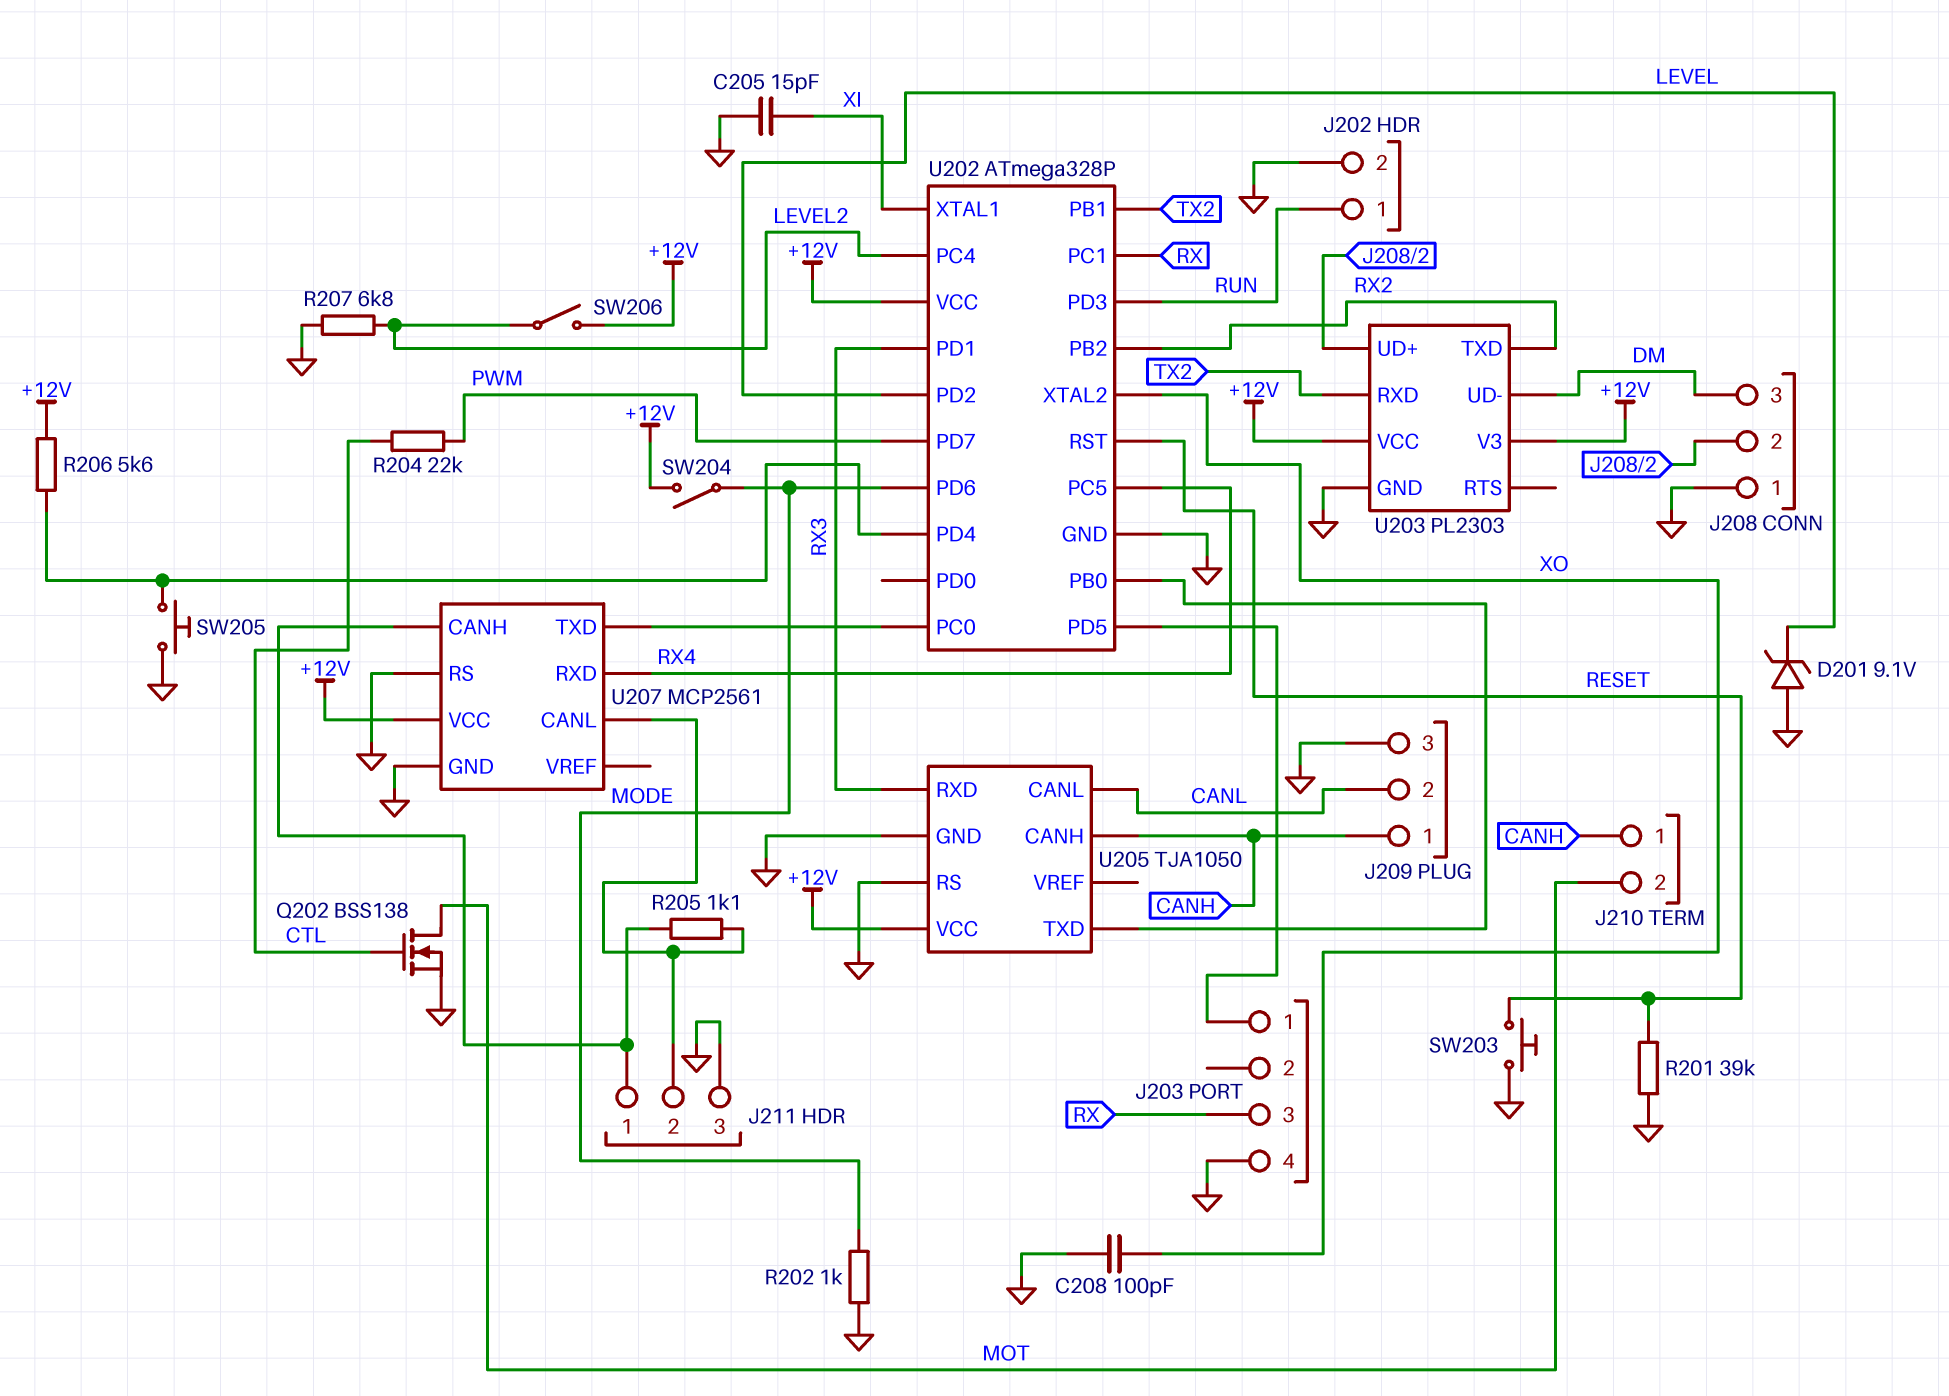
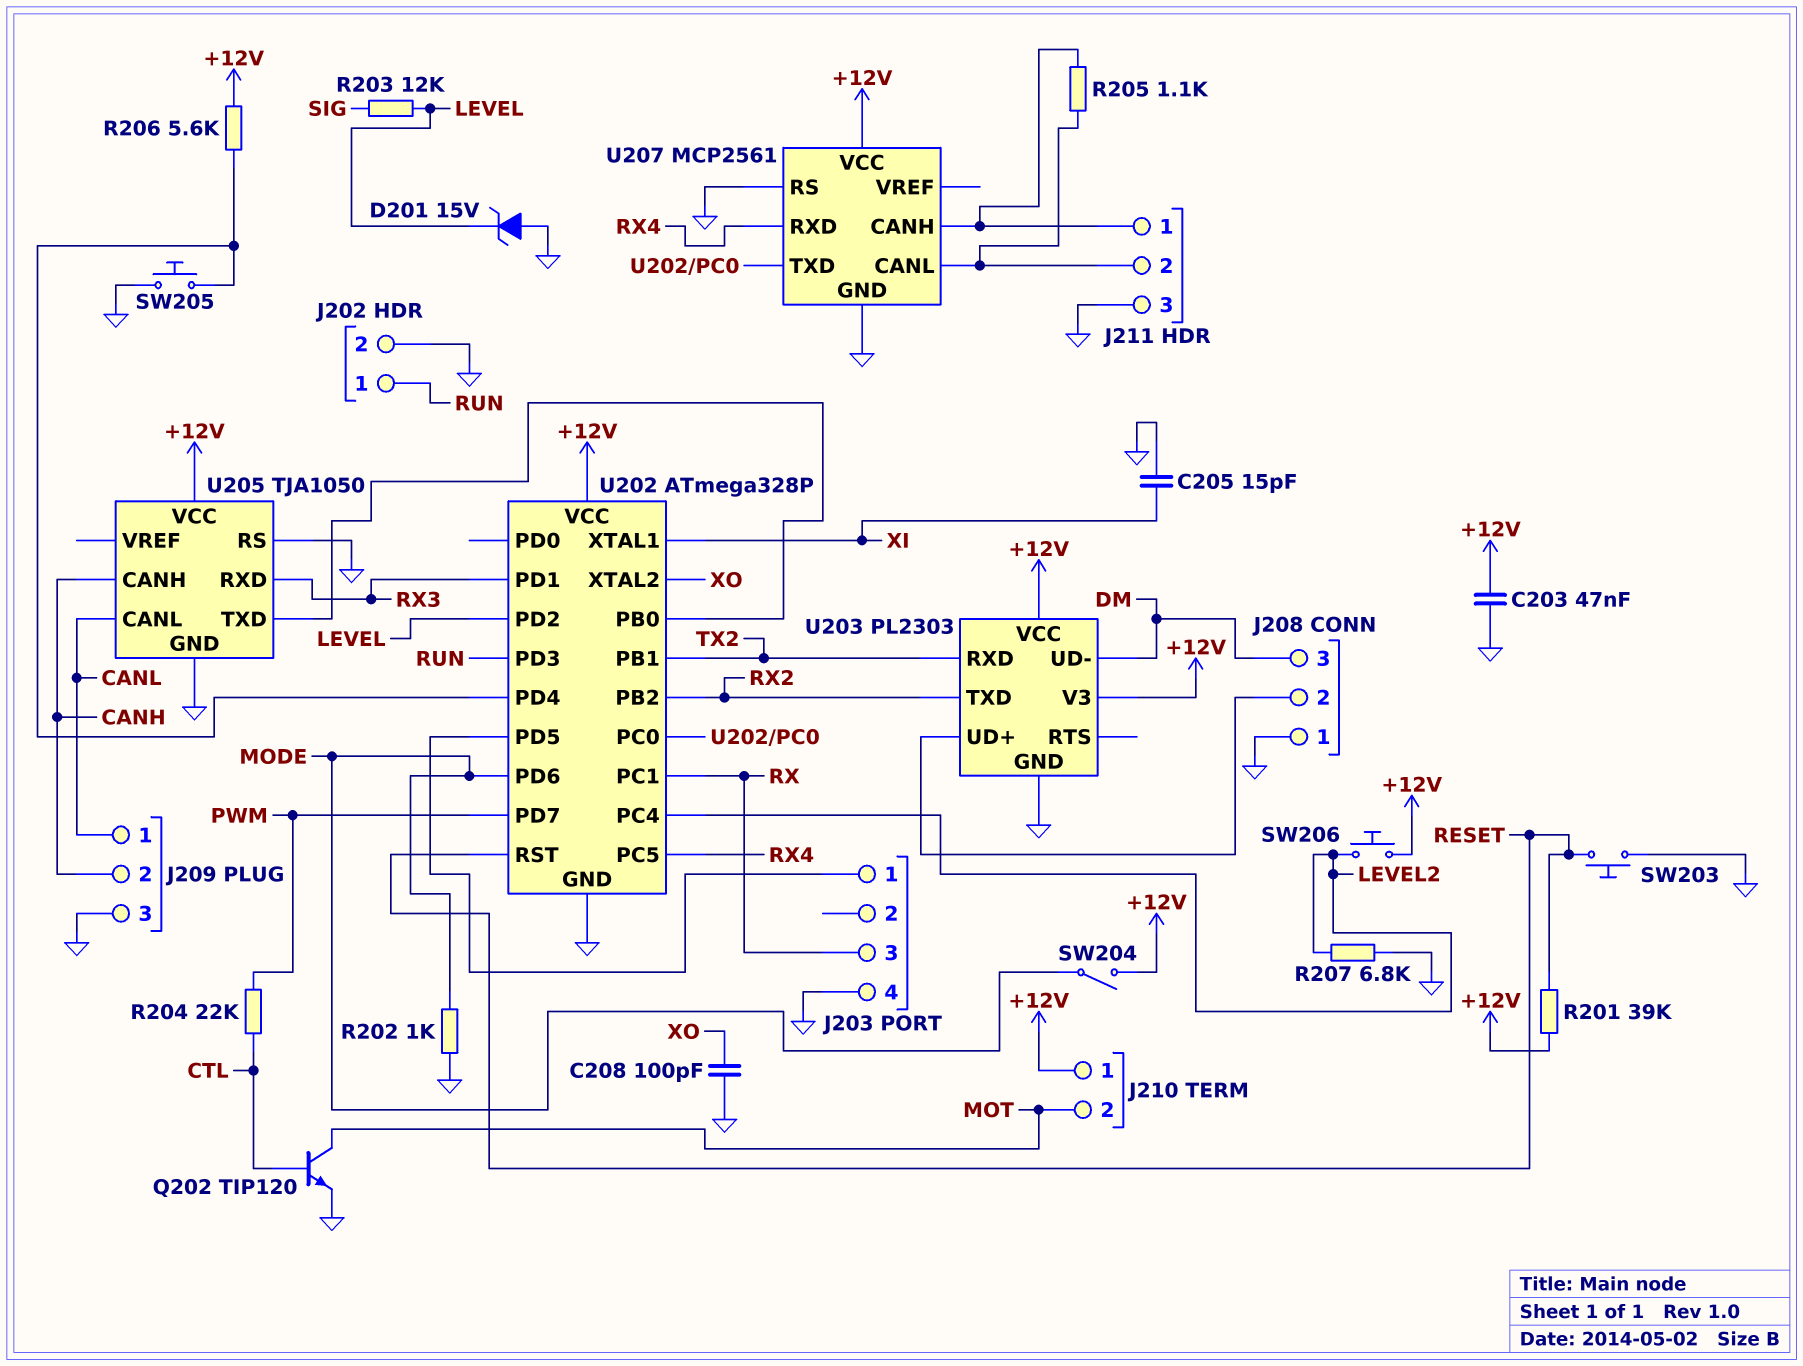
C203: none -> 47nF (+12V, GND)
D201: zener 9.1V (A GND, K LEVEL) -> zener 15V (A GND, K LEVEL)
J209 pin 1: CANH -> CANL
J209 pin 2: CANL -> CANH
J210 pin 1: CANH -> +12V
Q202: NMOS BSS138 (G CTL, D MOT, S GND) -> NPN TIP120 (B CTL, C MOT, E GND)
R201: 39k (GND, RESET) -> 39k (+12V, RESET)
R203: none -> 12k (LEVEL, SIG)
SW206: switch (+12V, LEVEL2) -> button (+12V, LEVEL2)

